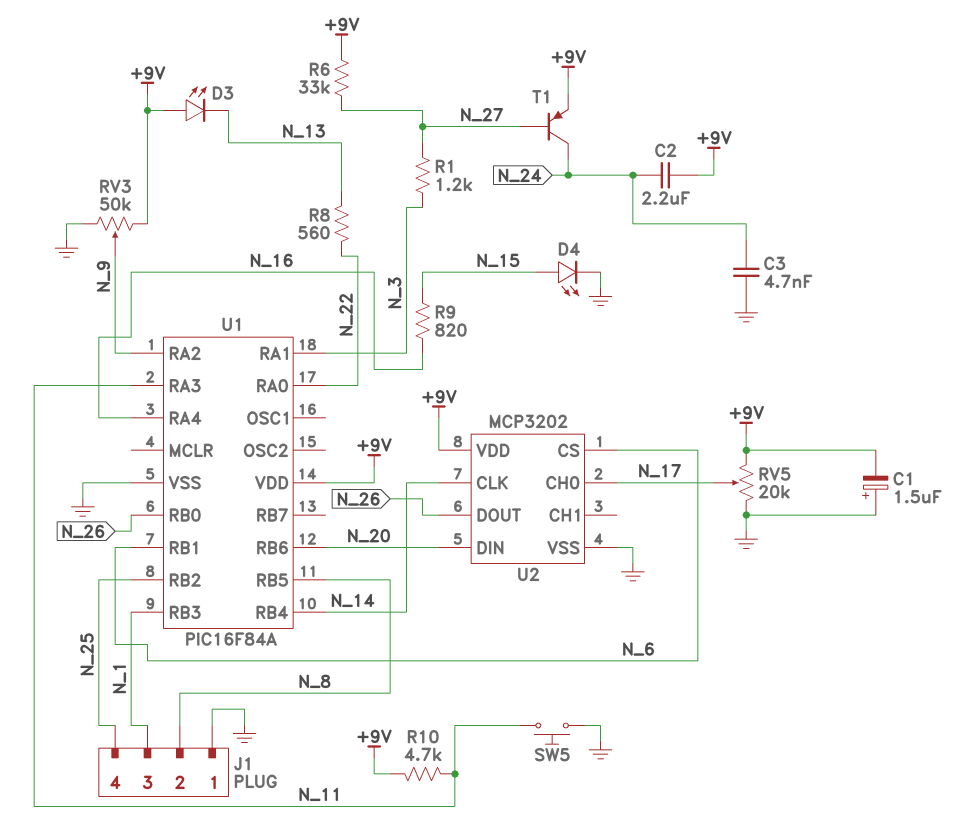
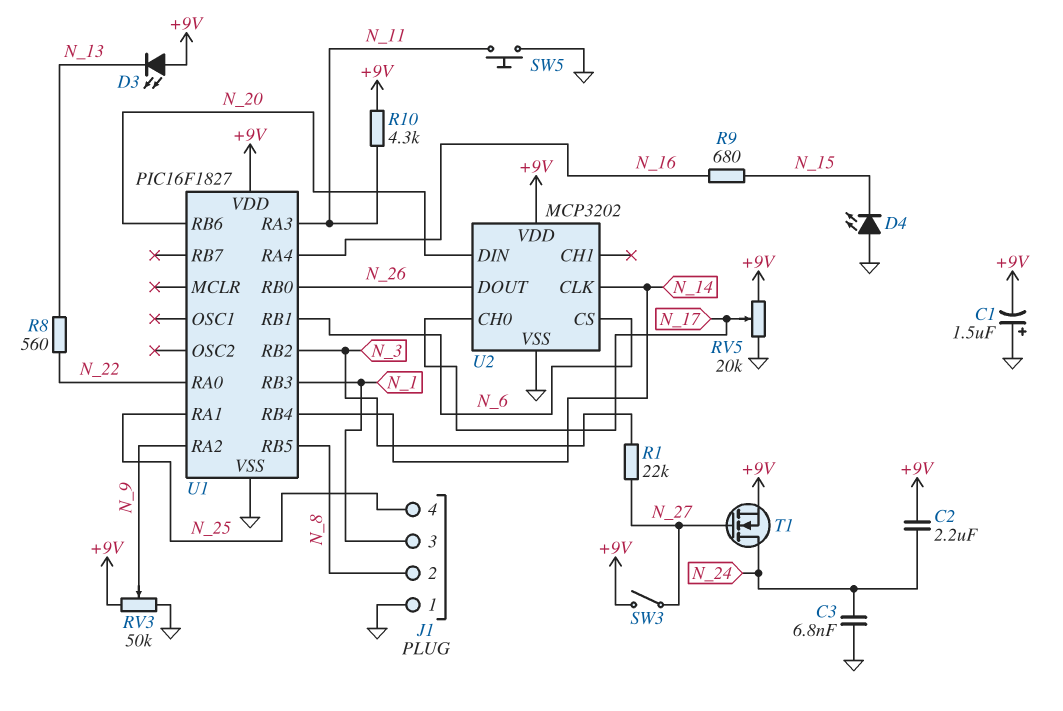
C3: 4.7nF (GND, N_24) -> 6.8nF (GND, N_24)
D4: LED (A N_15, K GND) -> LED (A GND, K N_15)
R1: 1.2k (N_3, N_27) -> 22k (N_3, N_27)
R6: 33k (+9V, N_27) -> none
R9: 820 (N_15, N_16) -> 680 (N_15, N_16)
R10: 4.7k (+9V, N_11) -> 4.3k (+9V, N_11)
SW3: none -> switch (+9V, N_27)
T1: PNP (B N_27, C N_24, E +9V) -> NMOS (G N_27, D N_24, S +9V)
U1: PIC16F84A -> PIC16F1827
U1 pin RA1: N_3 -> N_25
U1 pin RB2: N_25 -> N_3

